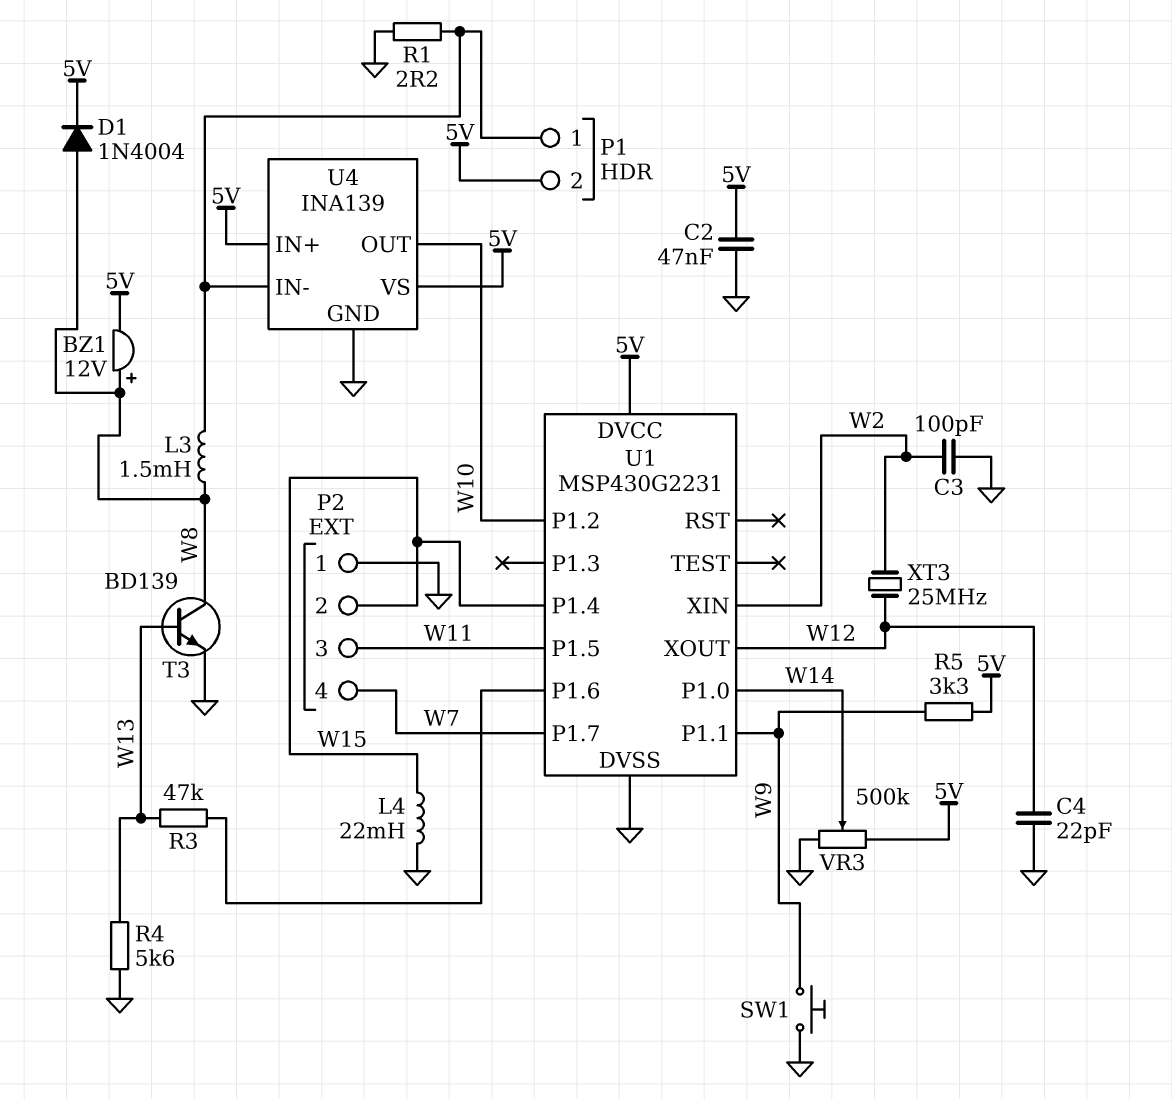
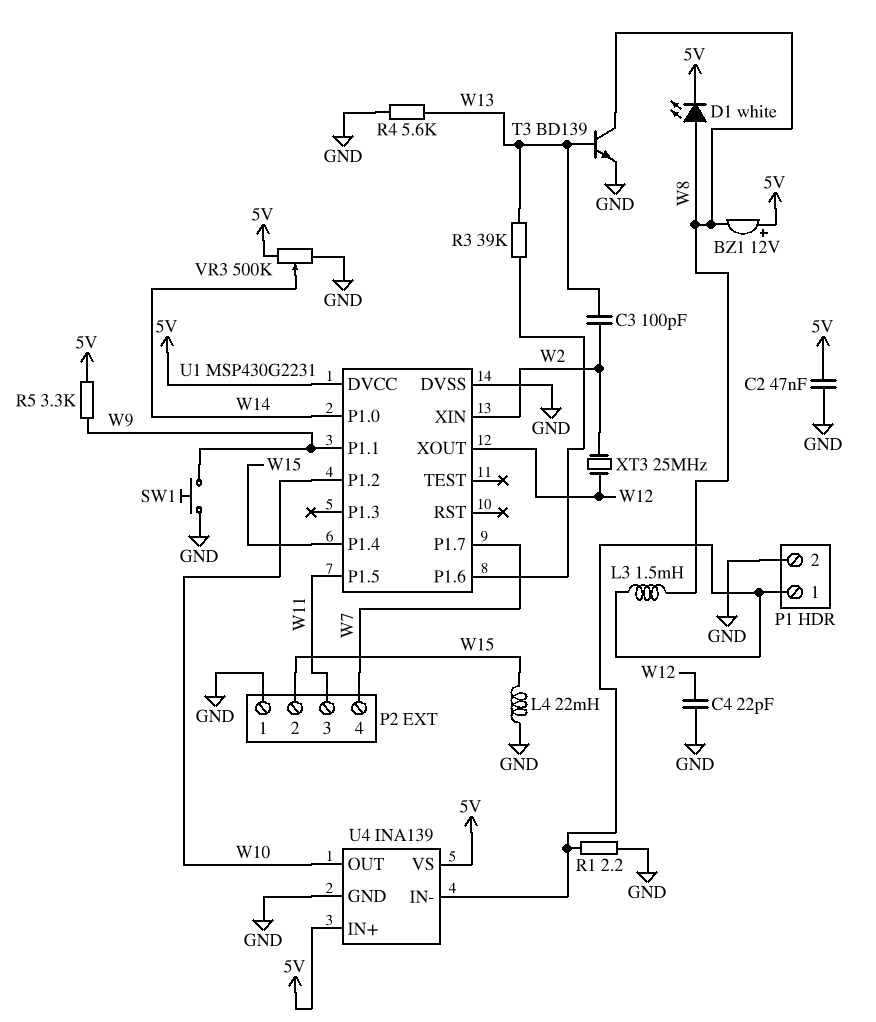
BZ1: buzzer 12V (plus W8, minus 5V) -> buzzer 12V (plus 5V, minus W8)
C3: 100pF (GND, W2) -> 100pF (W2, W13)
D1: diode 1N4004 (A W8, K 5V) -> LED white (A W8, K 5V)
P1 pin 2: 5V -> GND
R3: 47k (U1/P1.6, W13) -> 39k (U1/P1.6, W13)

